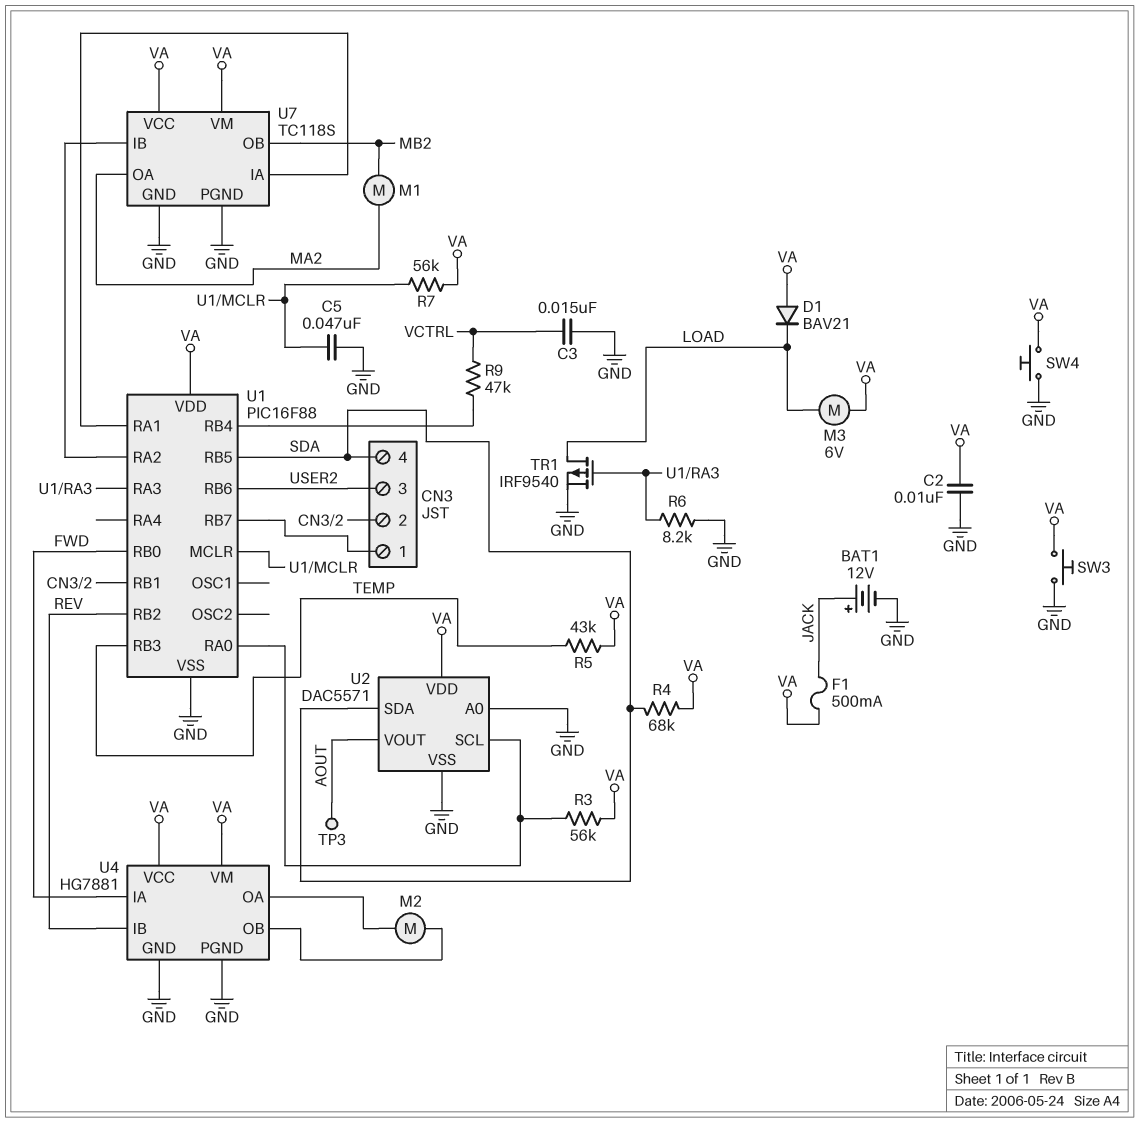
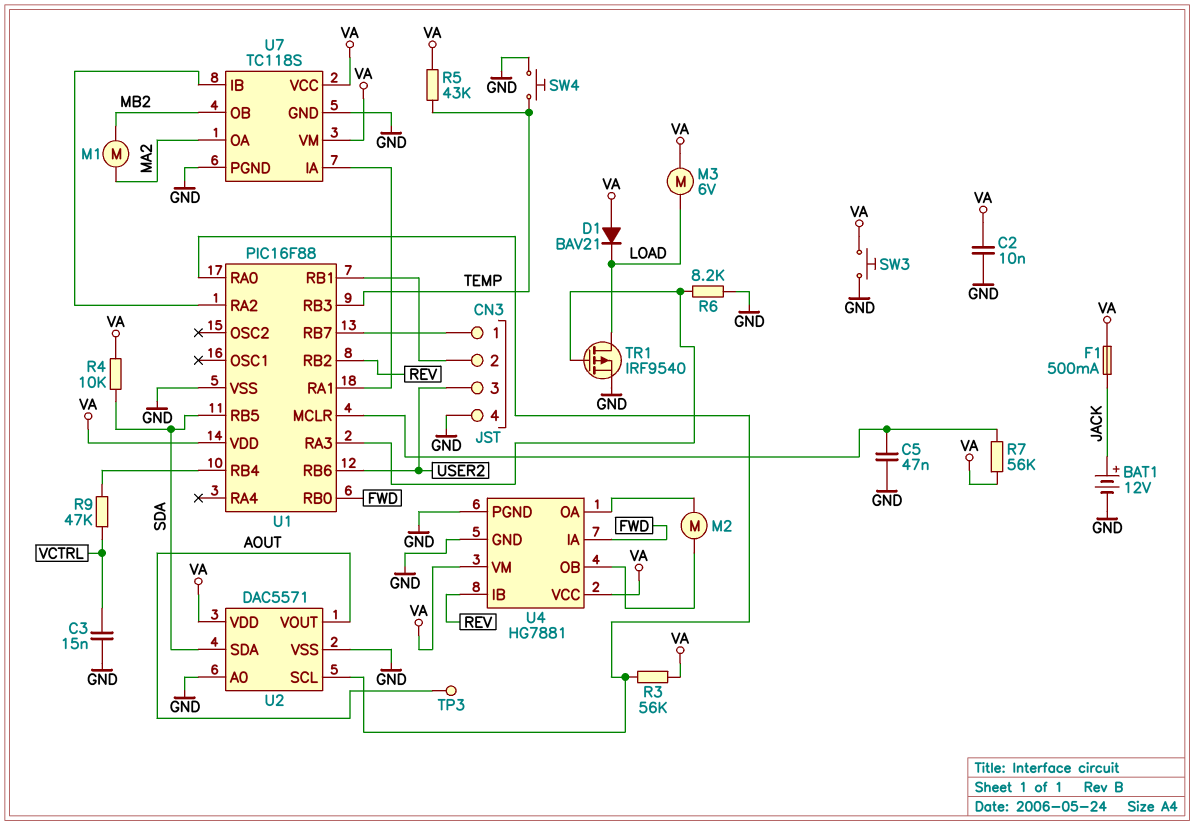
CN3 pin 4: SDA -> GND
R4: 68k (SDA, VA) -> 10k (SDA, VA)
SW4: button (GND, VA) -> button (GND, TEMP)

